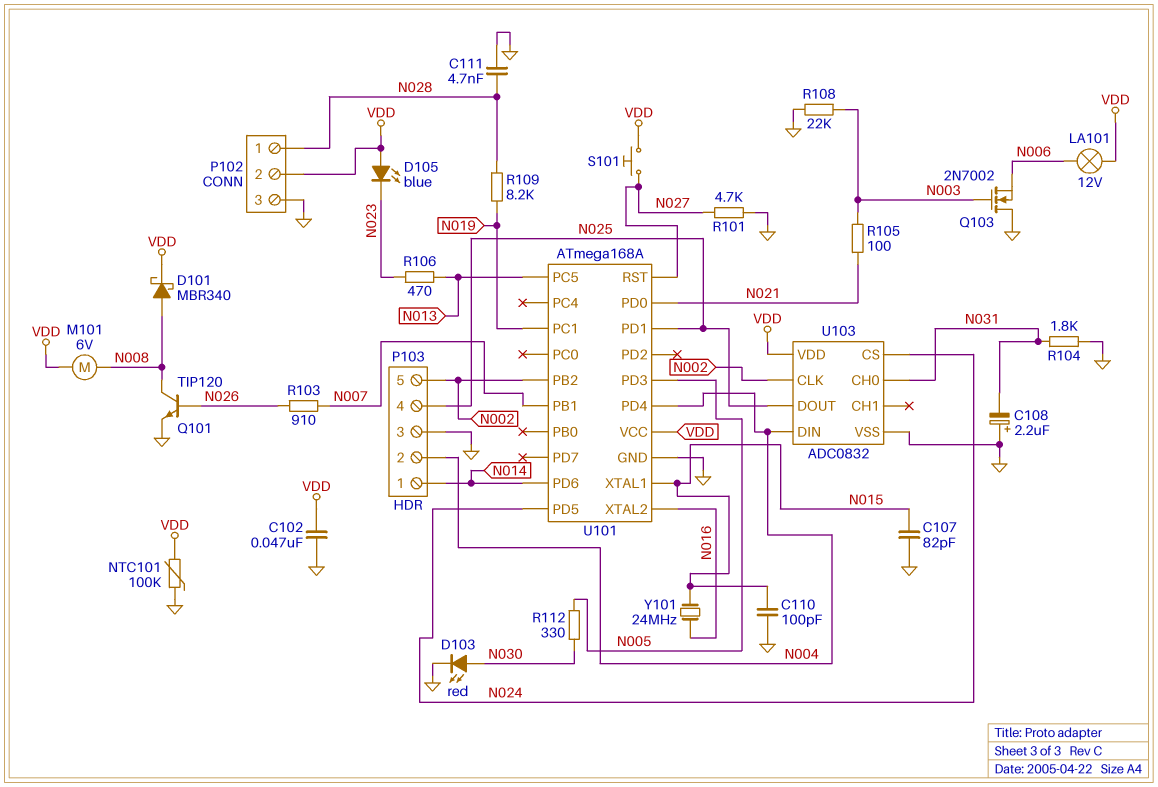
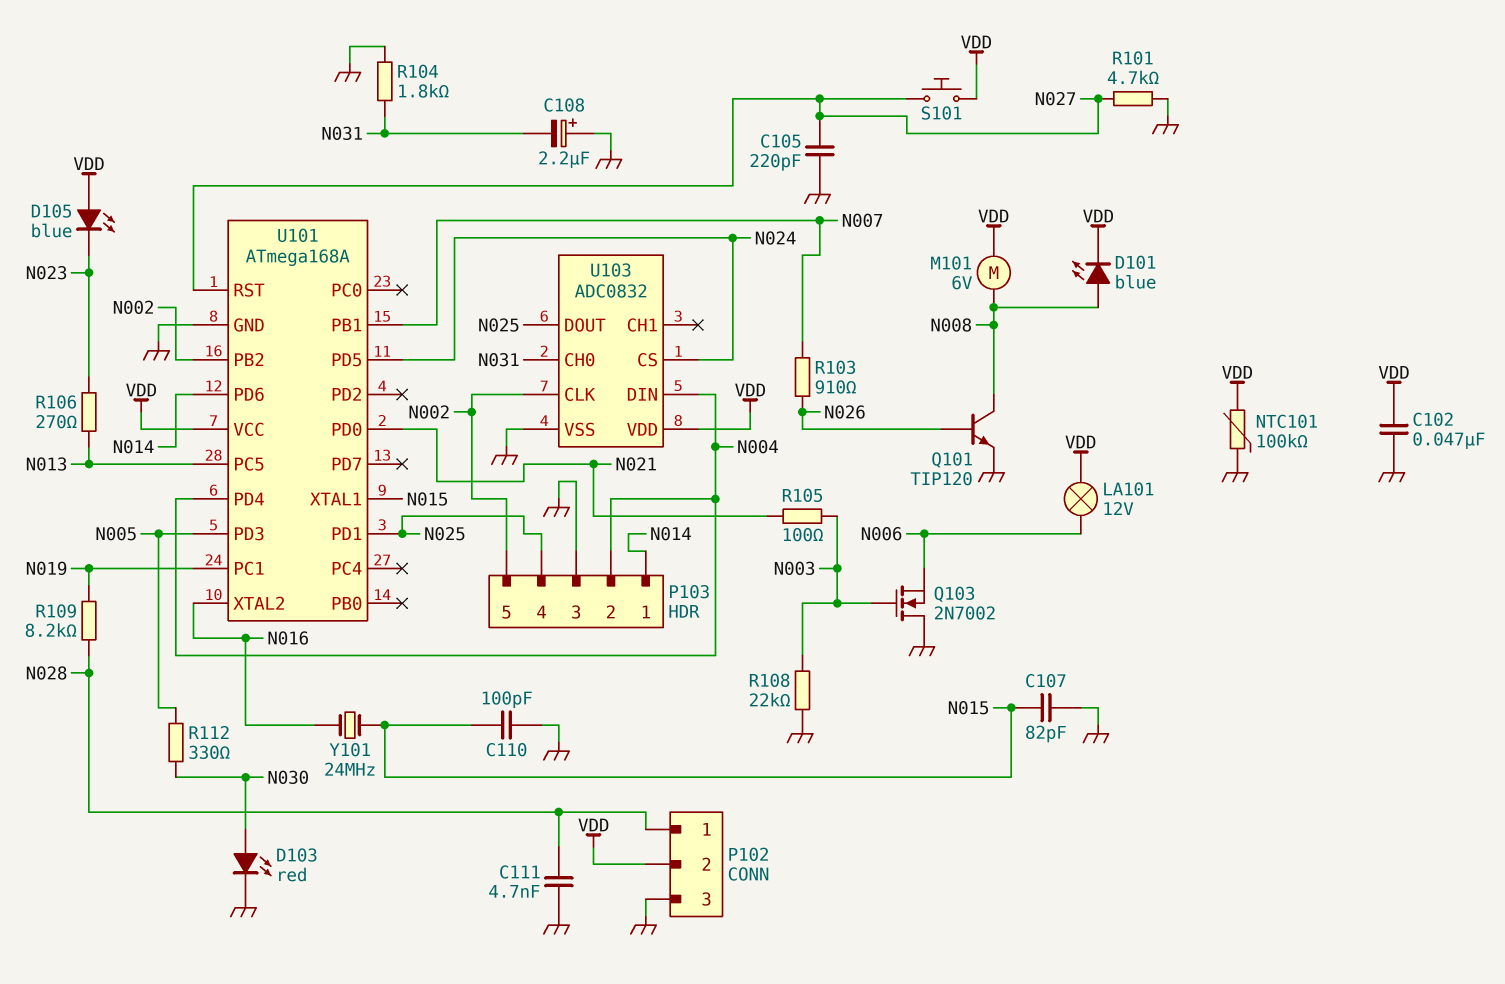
C105: none -> 220pF (GND, N027)
D101: schottky MBR340 (A N008, K VDD) -> LED blue (A N008, K VDD)
R106: 470 (N013, N023) -> 270 (N013, N023)

